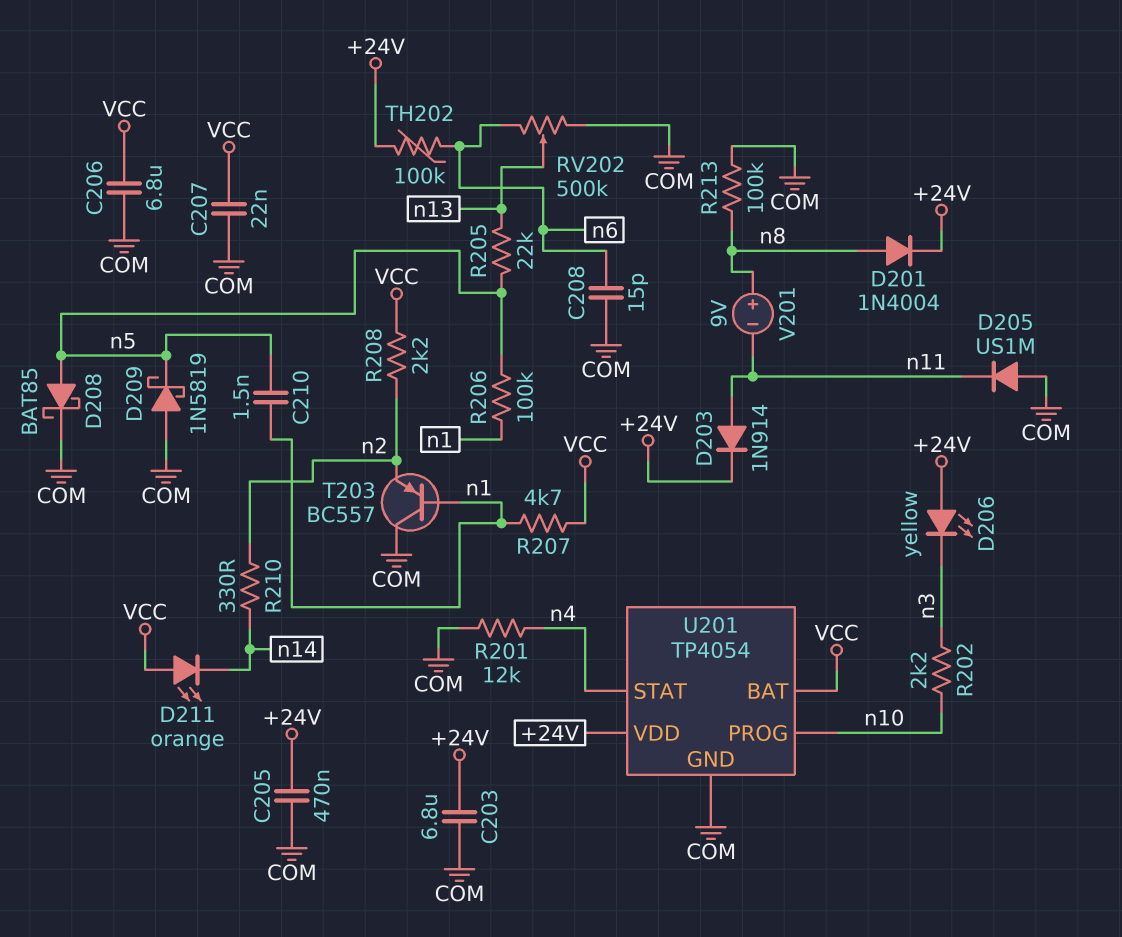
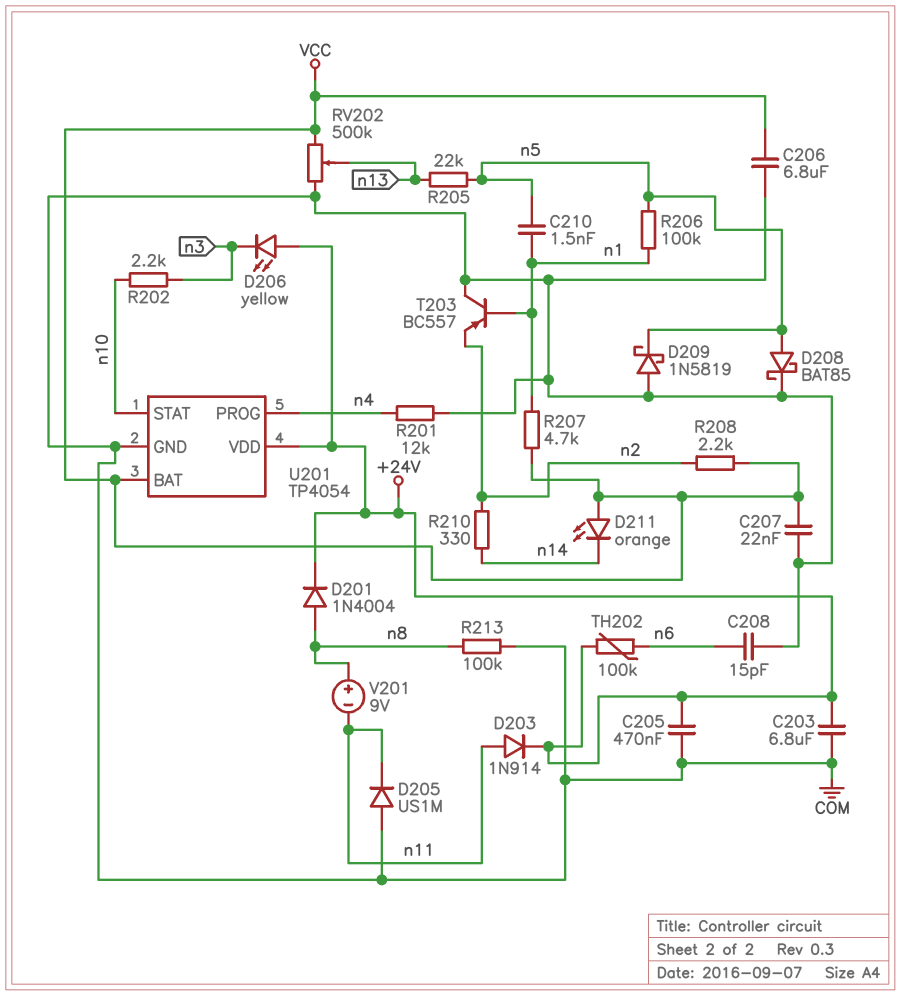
RV202: 500k (COM, n6, wiper n13) -> 500k (COM, VCC, wiper n13)
U201 pin PROG: n10 -> n4
U201 pin STAT: n4 -> n10

